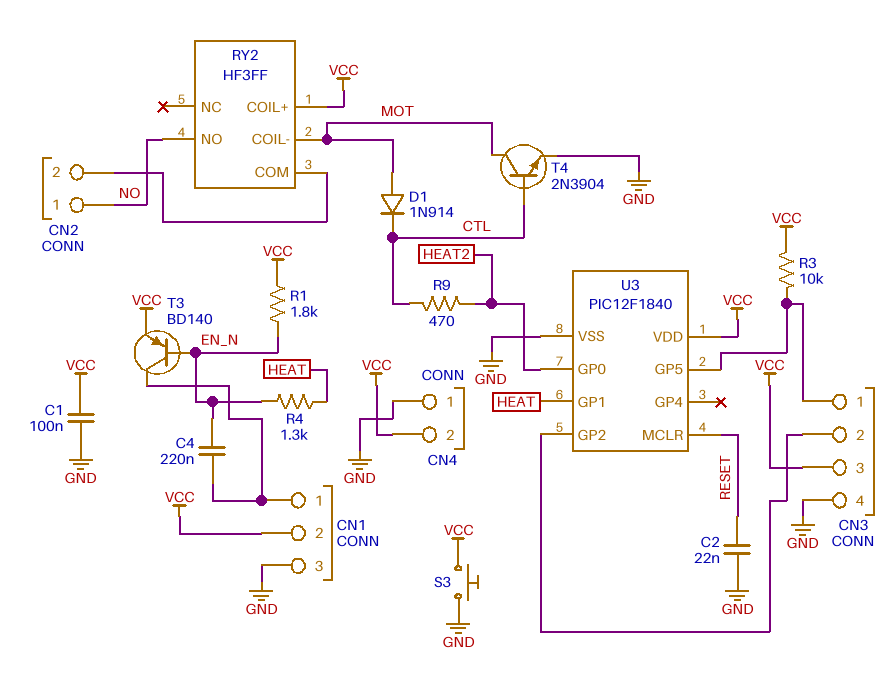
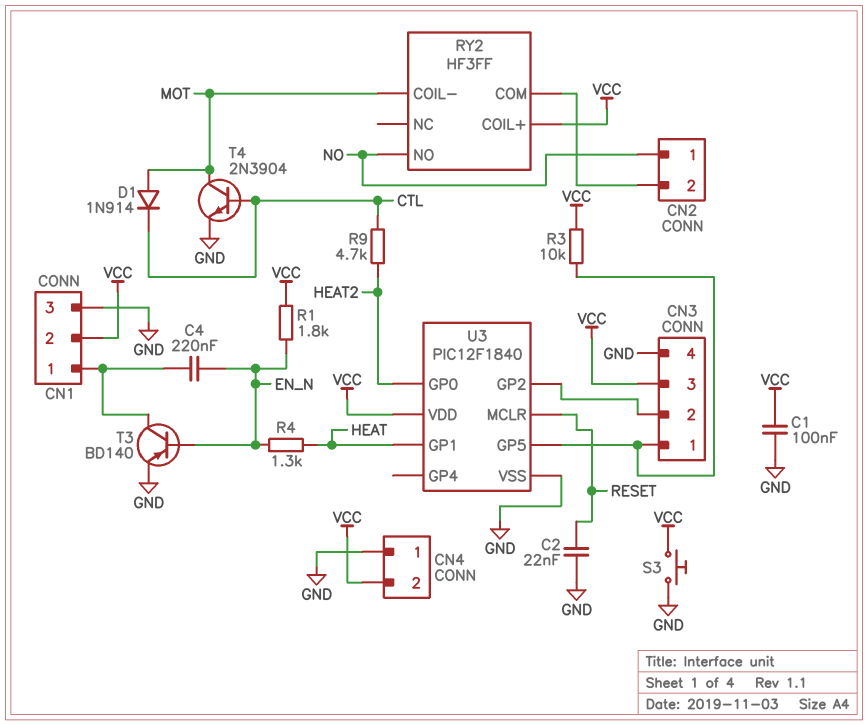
R9: 470 (CTL, HEAT2) -> 4.7k (CTL, HEAT2)
T3: PNP BD140 (B EN_N, C CN1/1, E VCC) -> PNP BD140 (B EN_N, C CN1/1, E GND)

